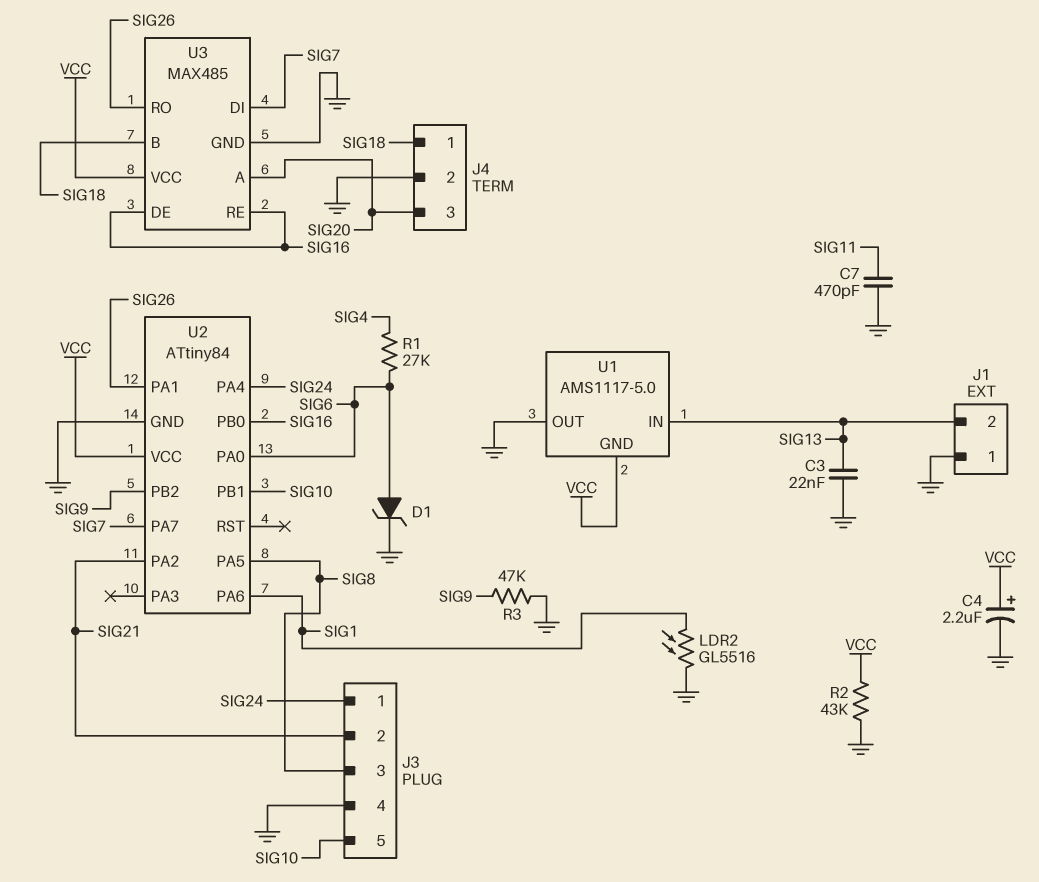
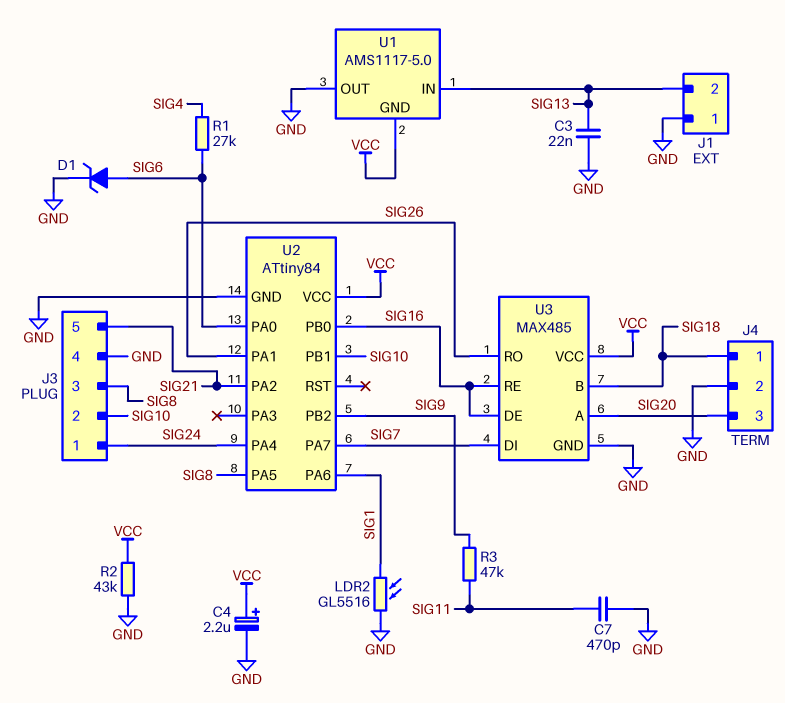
J3 pin 2: SIG21 -> SIG10
J3 pin 5: SIG10 -> SIG21
R3: 47k (GND, SIG9) -> 47k (SIG9, SIG11)

